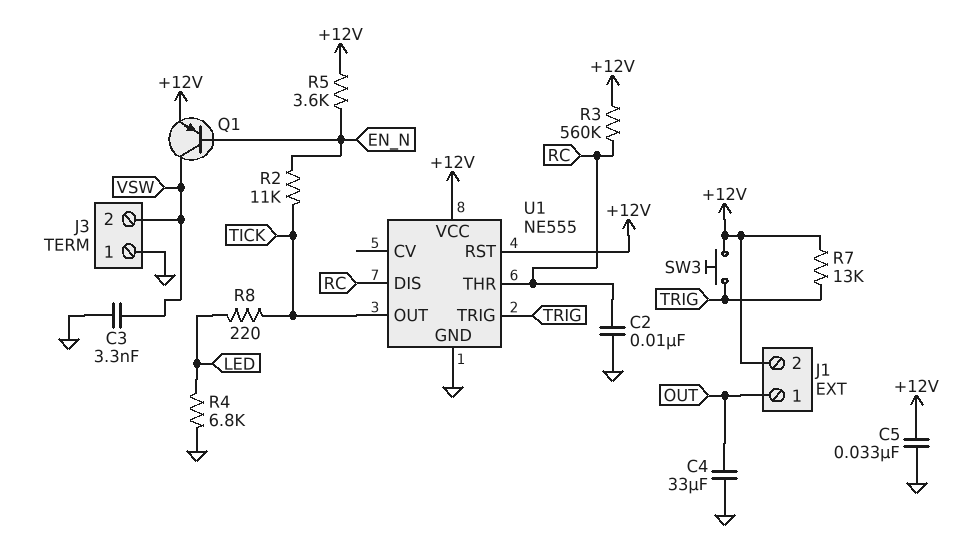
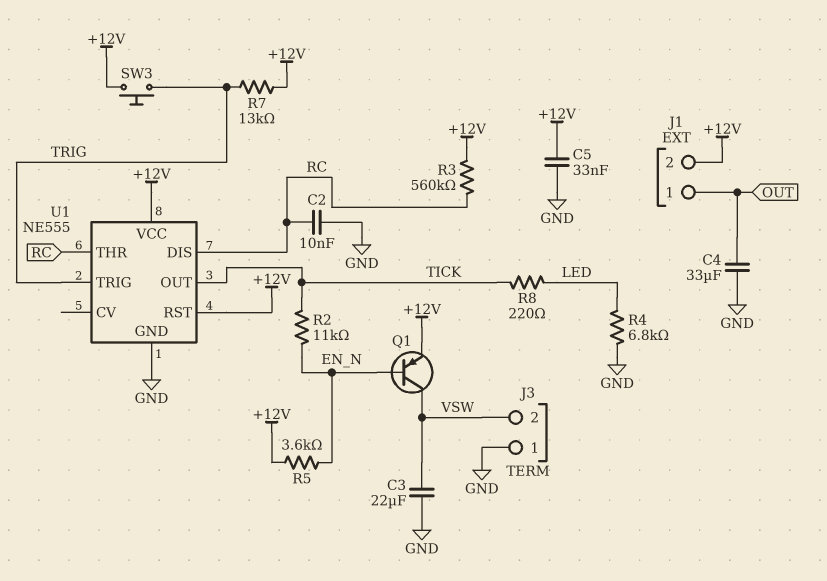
C3: 3.3nF (GND, VSW) -> 22uF (GND, VSW)

